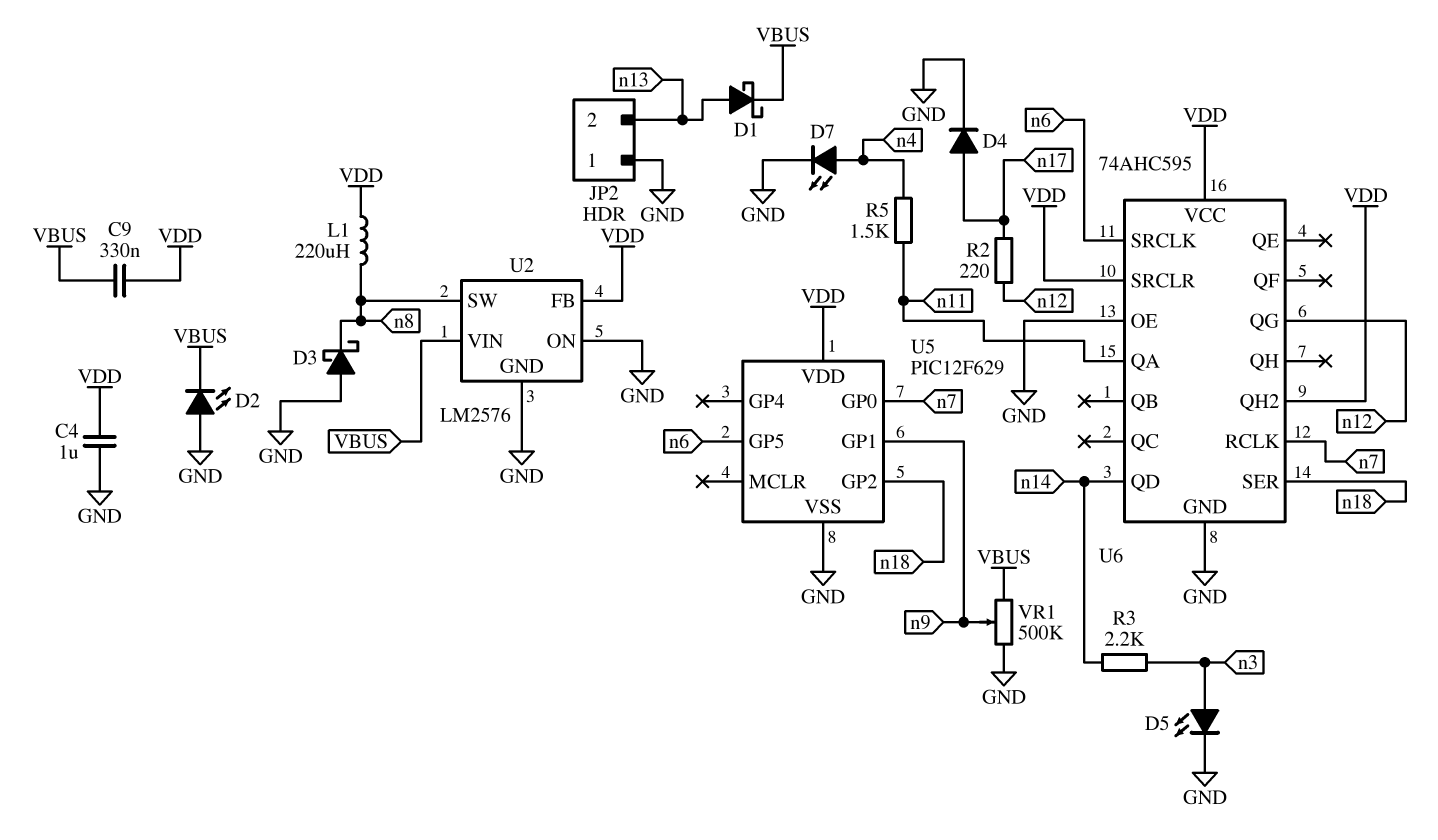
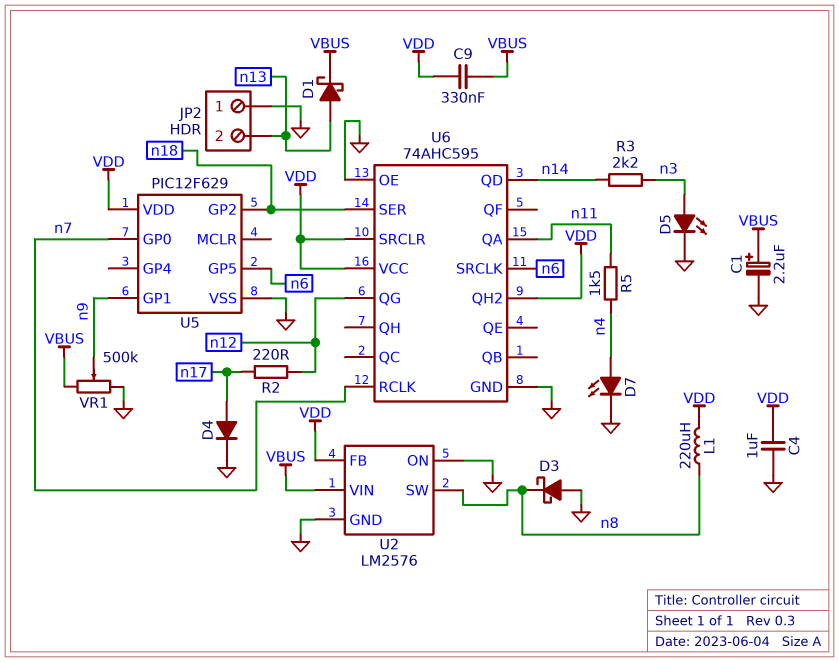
C1: none -> 2.2uF (plus VBUS, minus GND)
D2: LED (A GND, K VBUS) -> none

